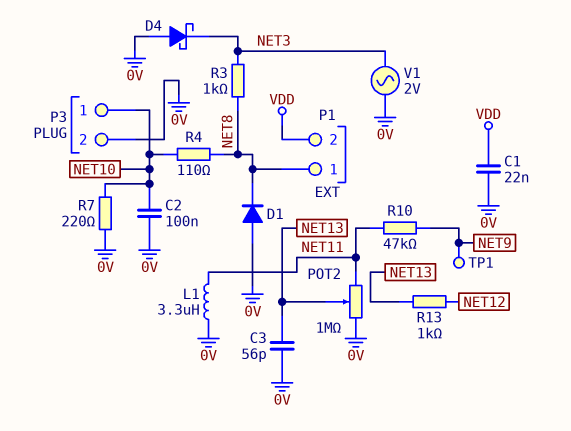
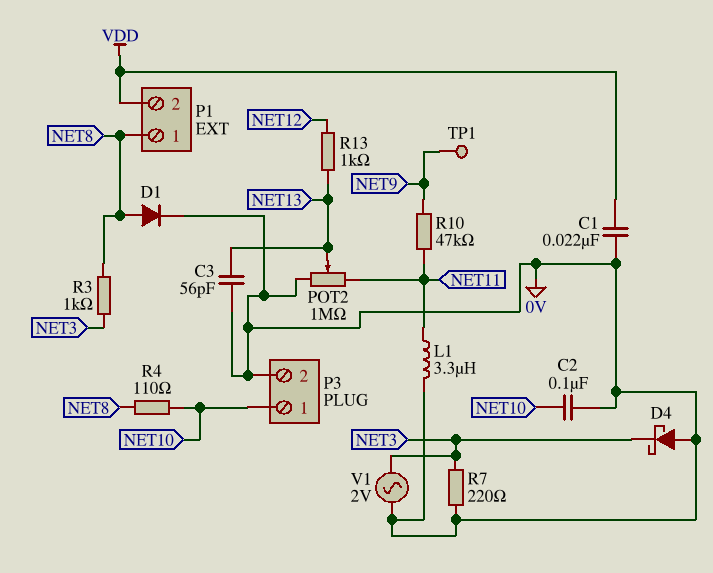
D1: diode (A 0V, K NET8) -> diode (A NET8, K 0V)
R7: 220 (0V, NET10) -> 220 (0V, NET3)

